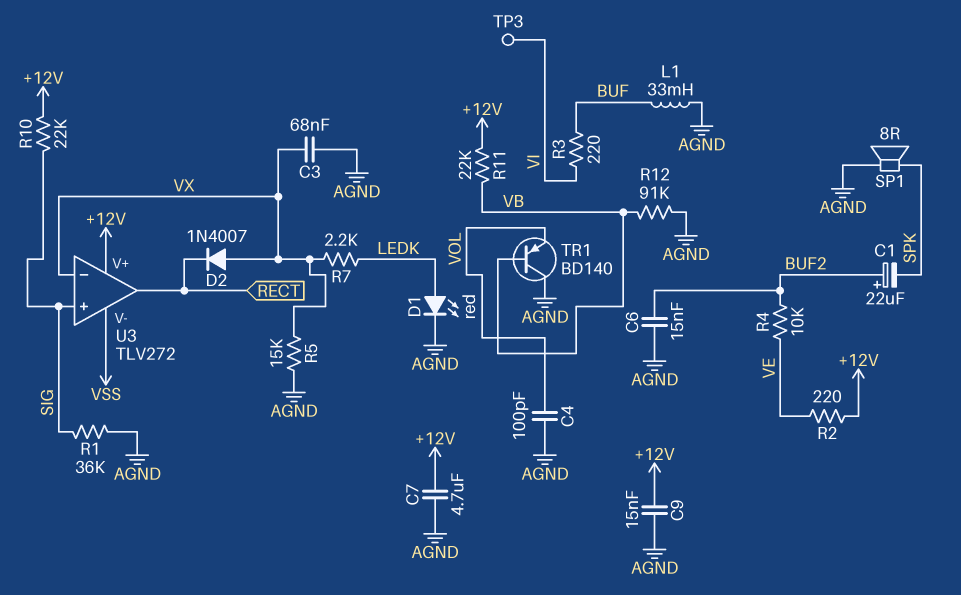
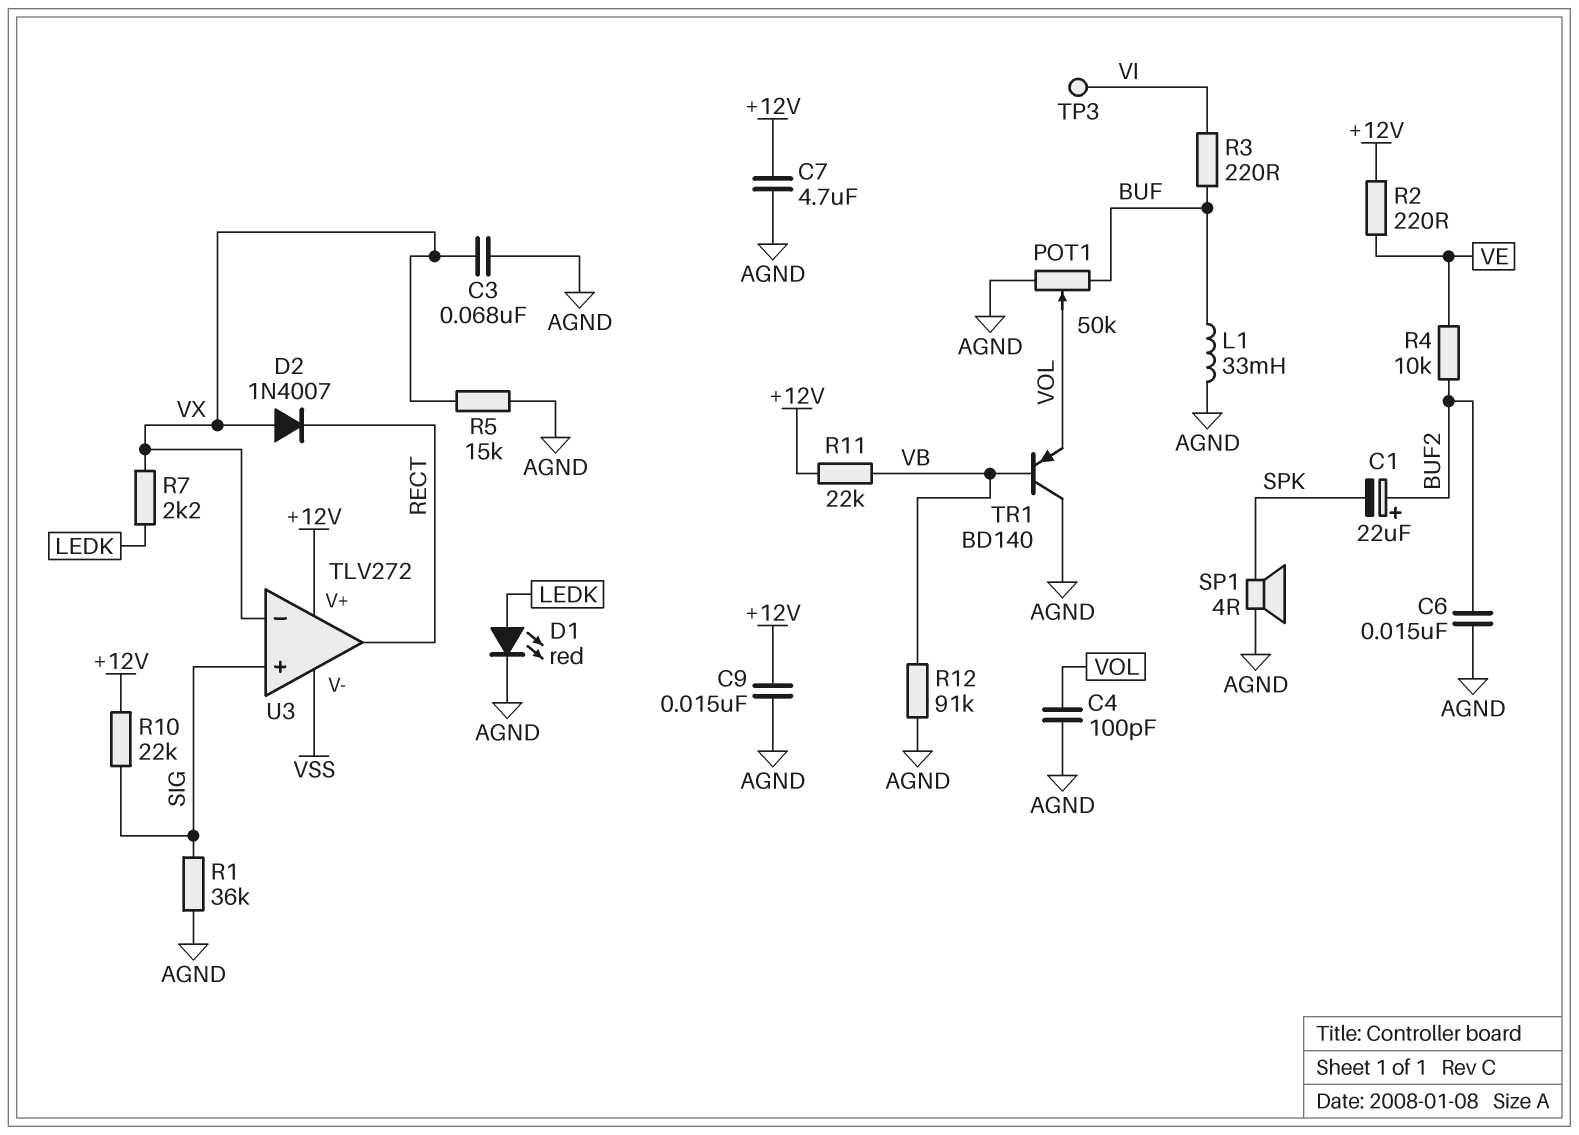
POT1: none -> 50k (AGND, BUF, wiper VOL)
SP1: speaker 8R (AGND, SPK) -> speaker 4R (AGND, SPK)

